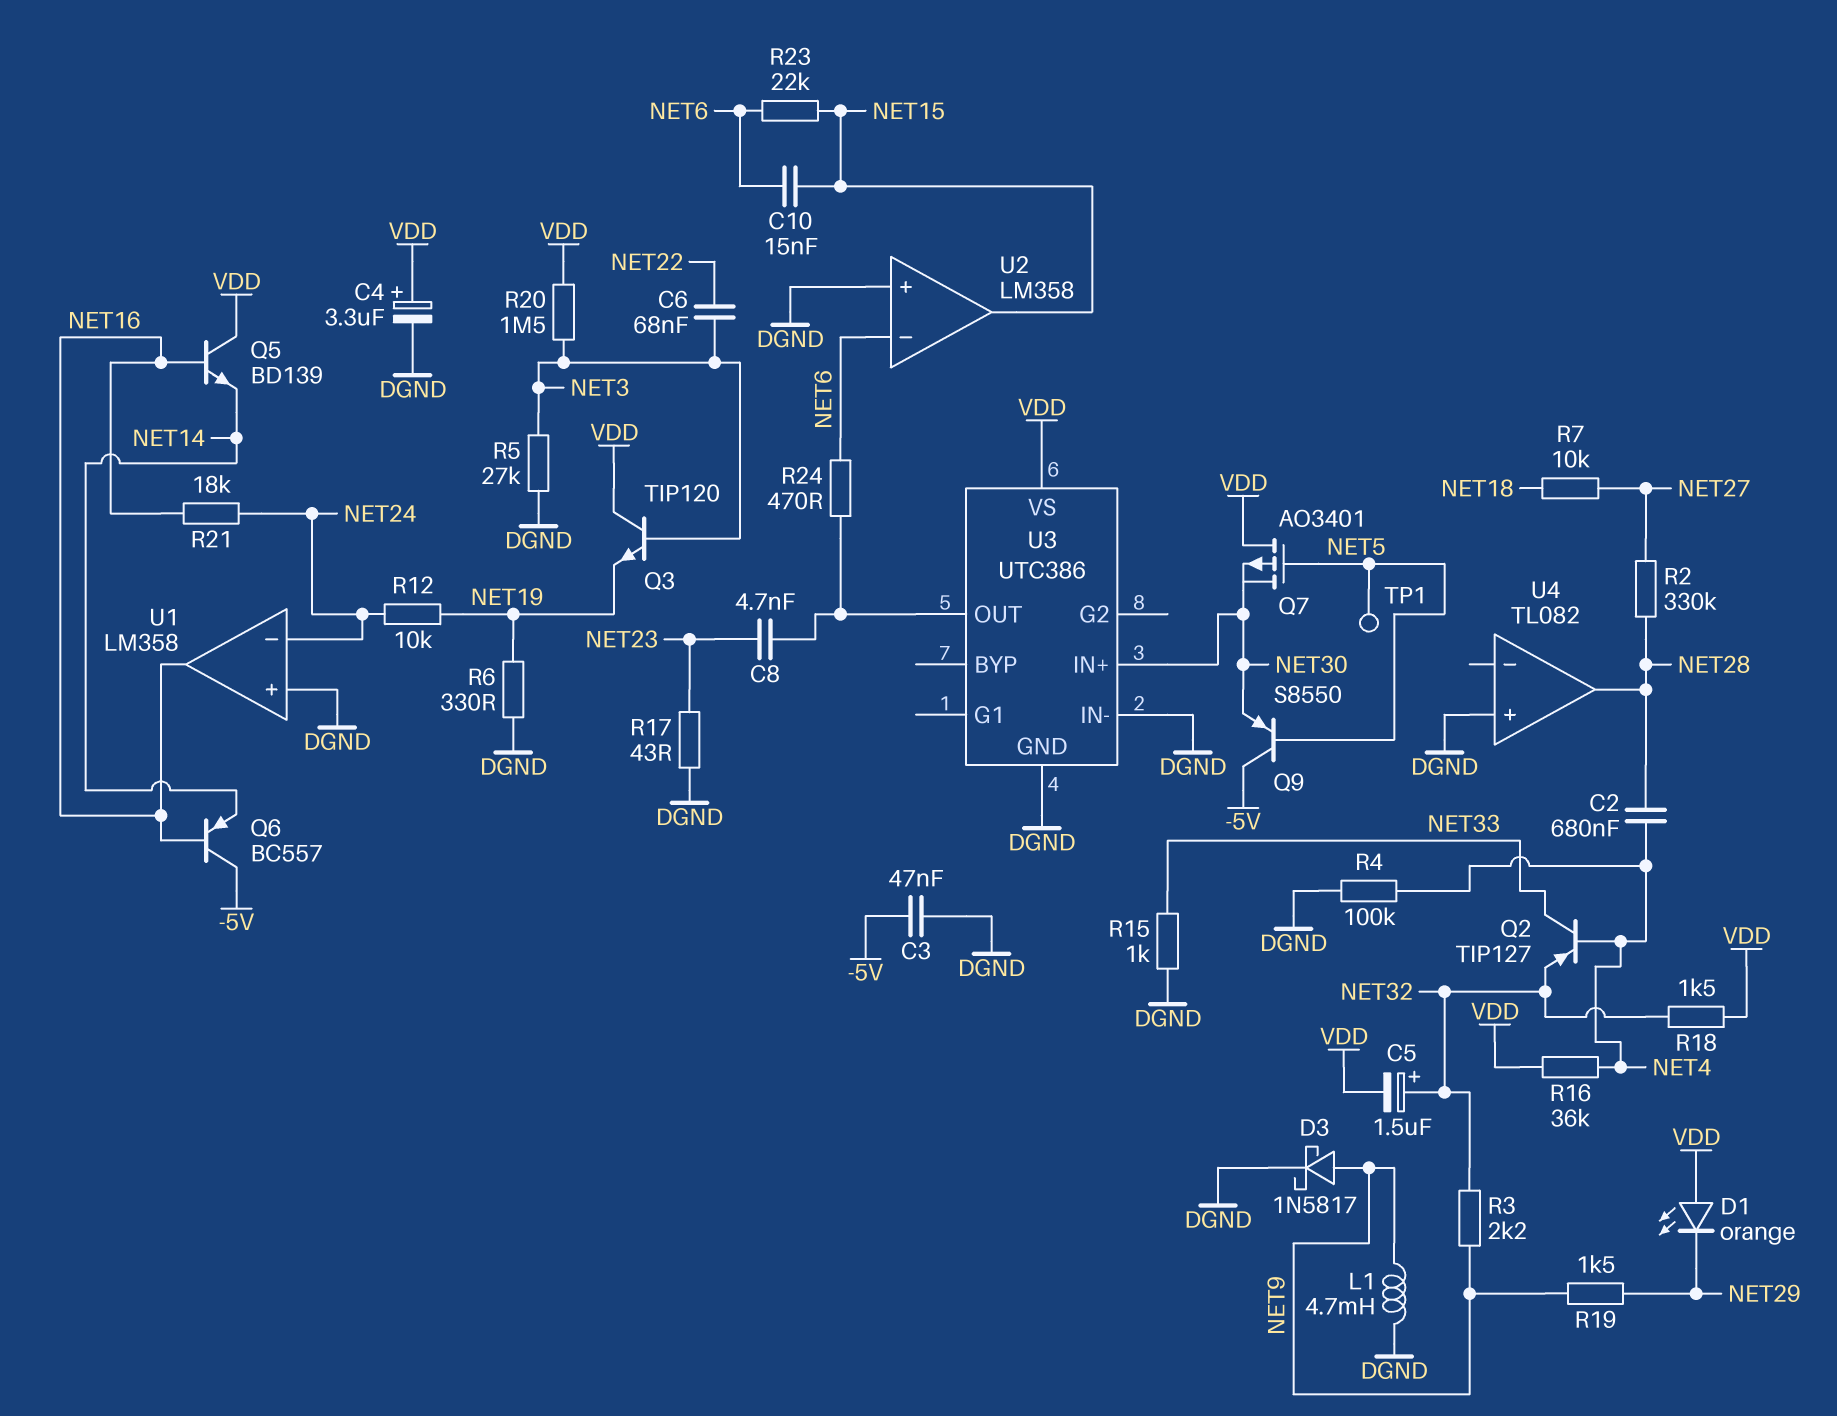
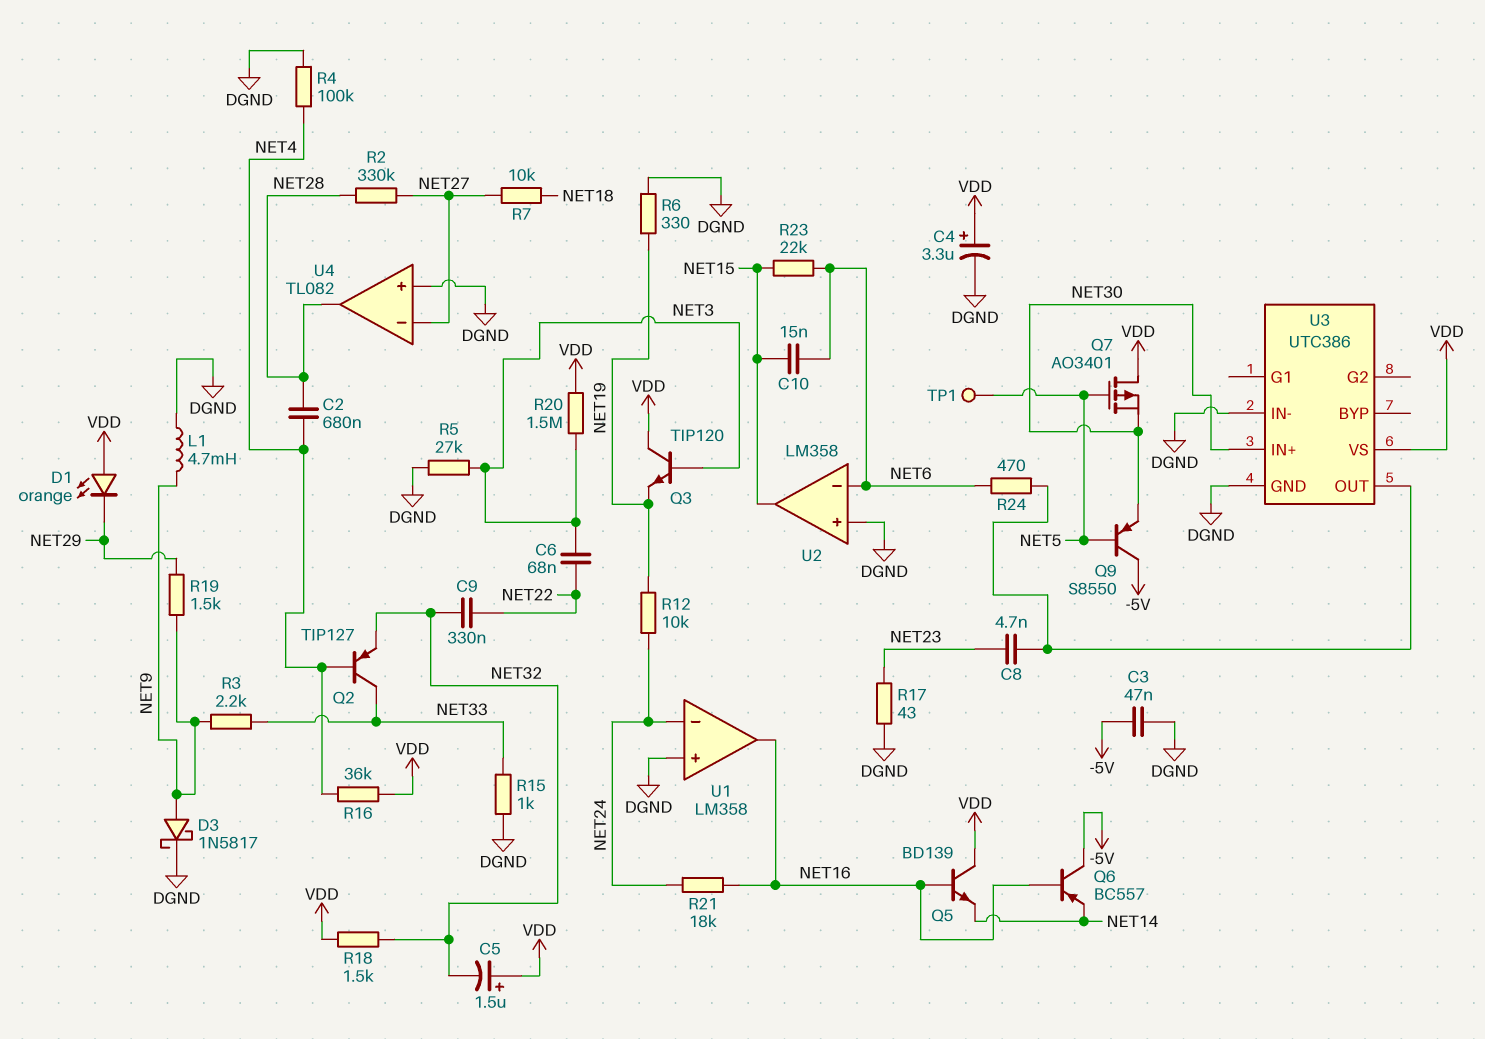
C5: 1.5uF (plus NET32, minus VDD) -> 1.5uF (plus VDD, minus NET32)
C9: none -> 330nF (NET22, NET32)
R3: 2.2k (NET9, NET32) -> 2.2k (NET9, NET33)
U4 pin in-: none -> NET27

